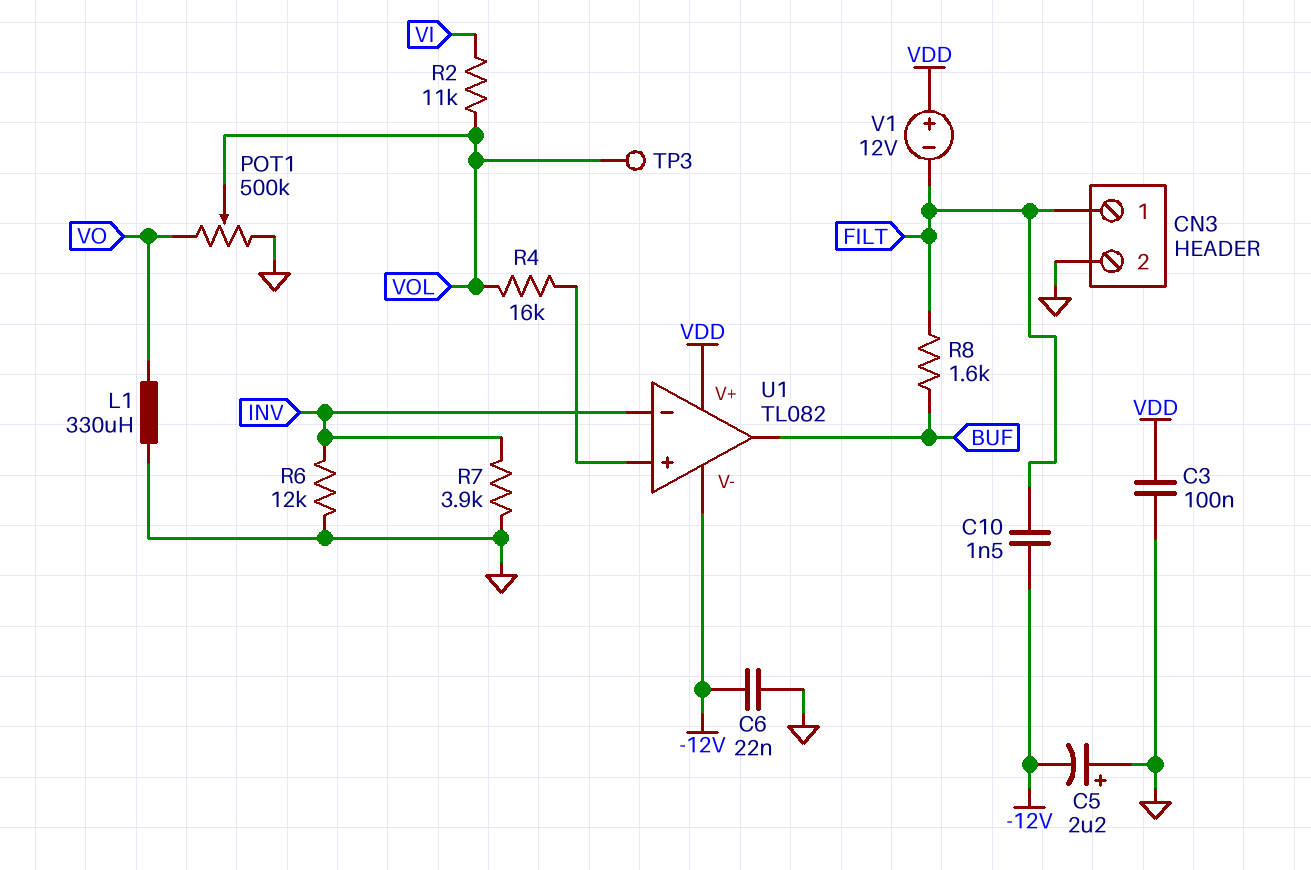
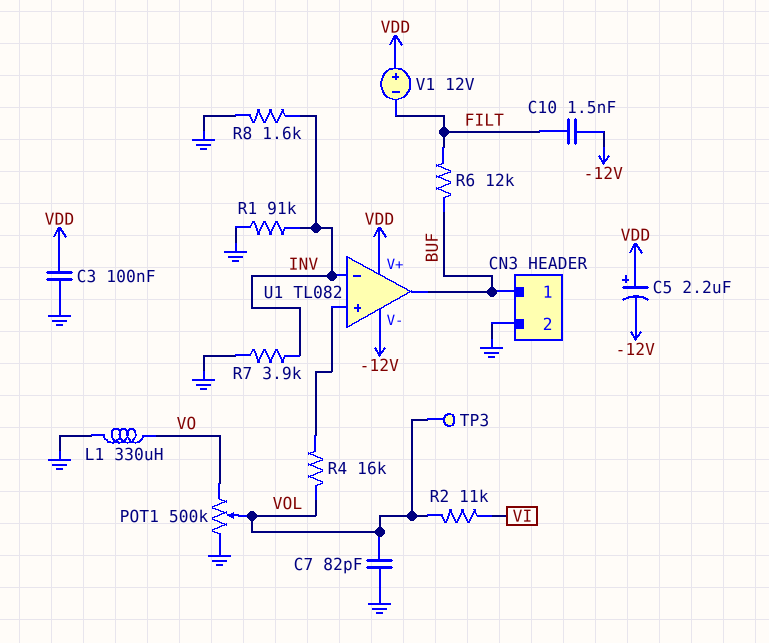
C5: 2.2uF (plus GND, minus -12V) -> 2.2uF (plus VDD, minus -12V)
C6: 22nF (-12V, GND) -> none
C7: none -> 82pF (GND, VOL)
CN3 pin 1: FILT -> BUF
R1: none -> 91k (GND, INV)
R6: 12k (GND, INV) -> 12k (BUF, FILT)
R8: 1.6k (BUF, FILT) -> 1.6k (GND, INV)

